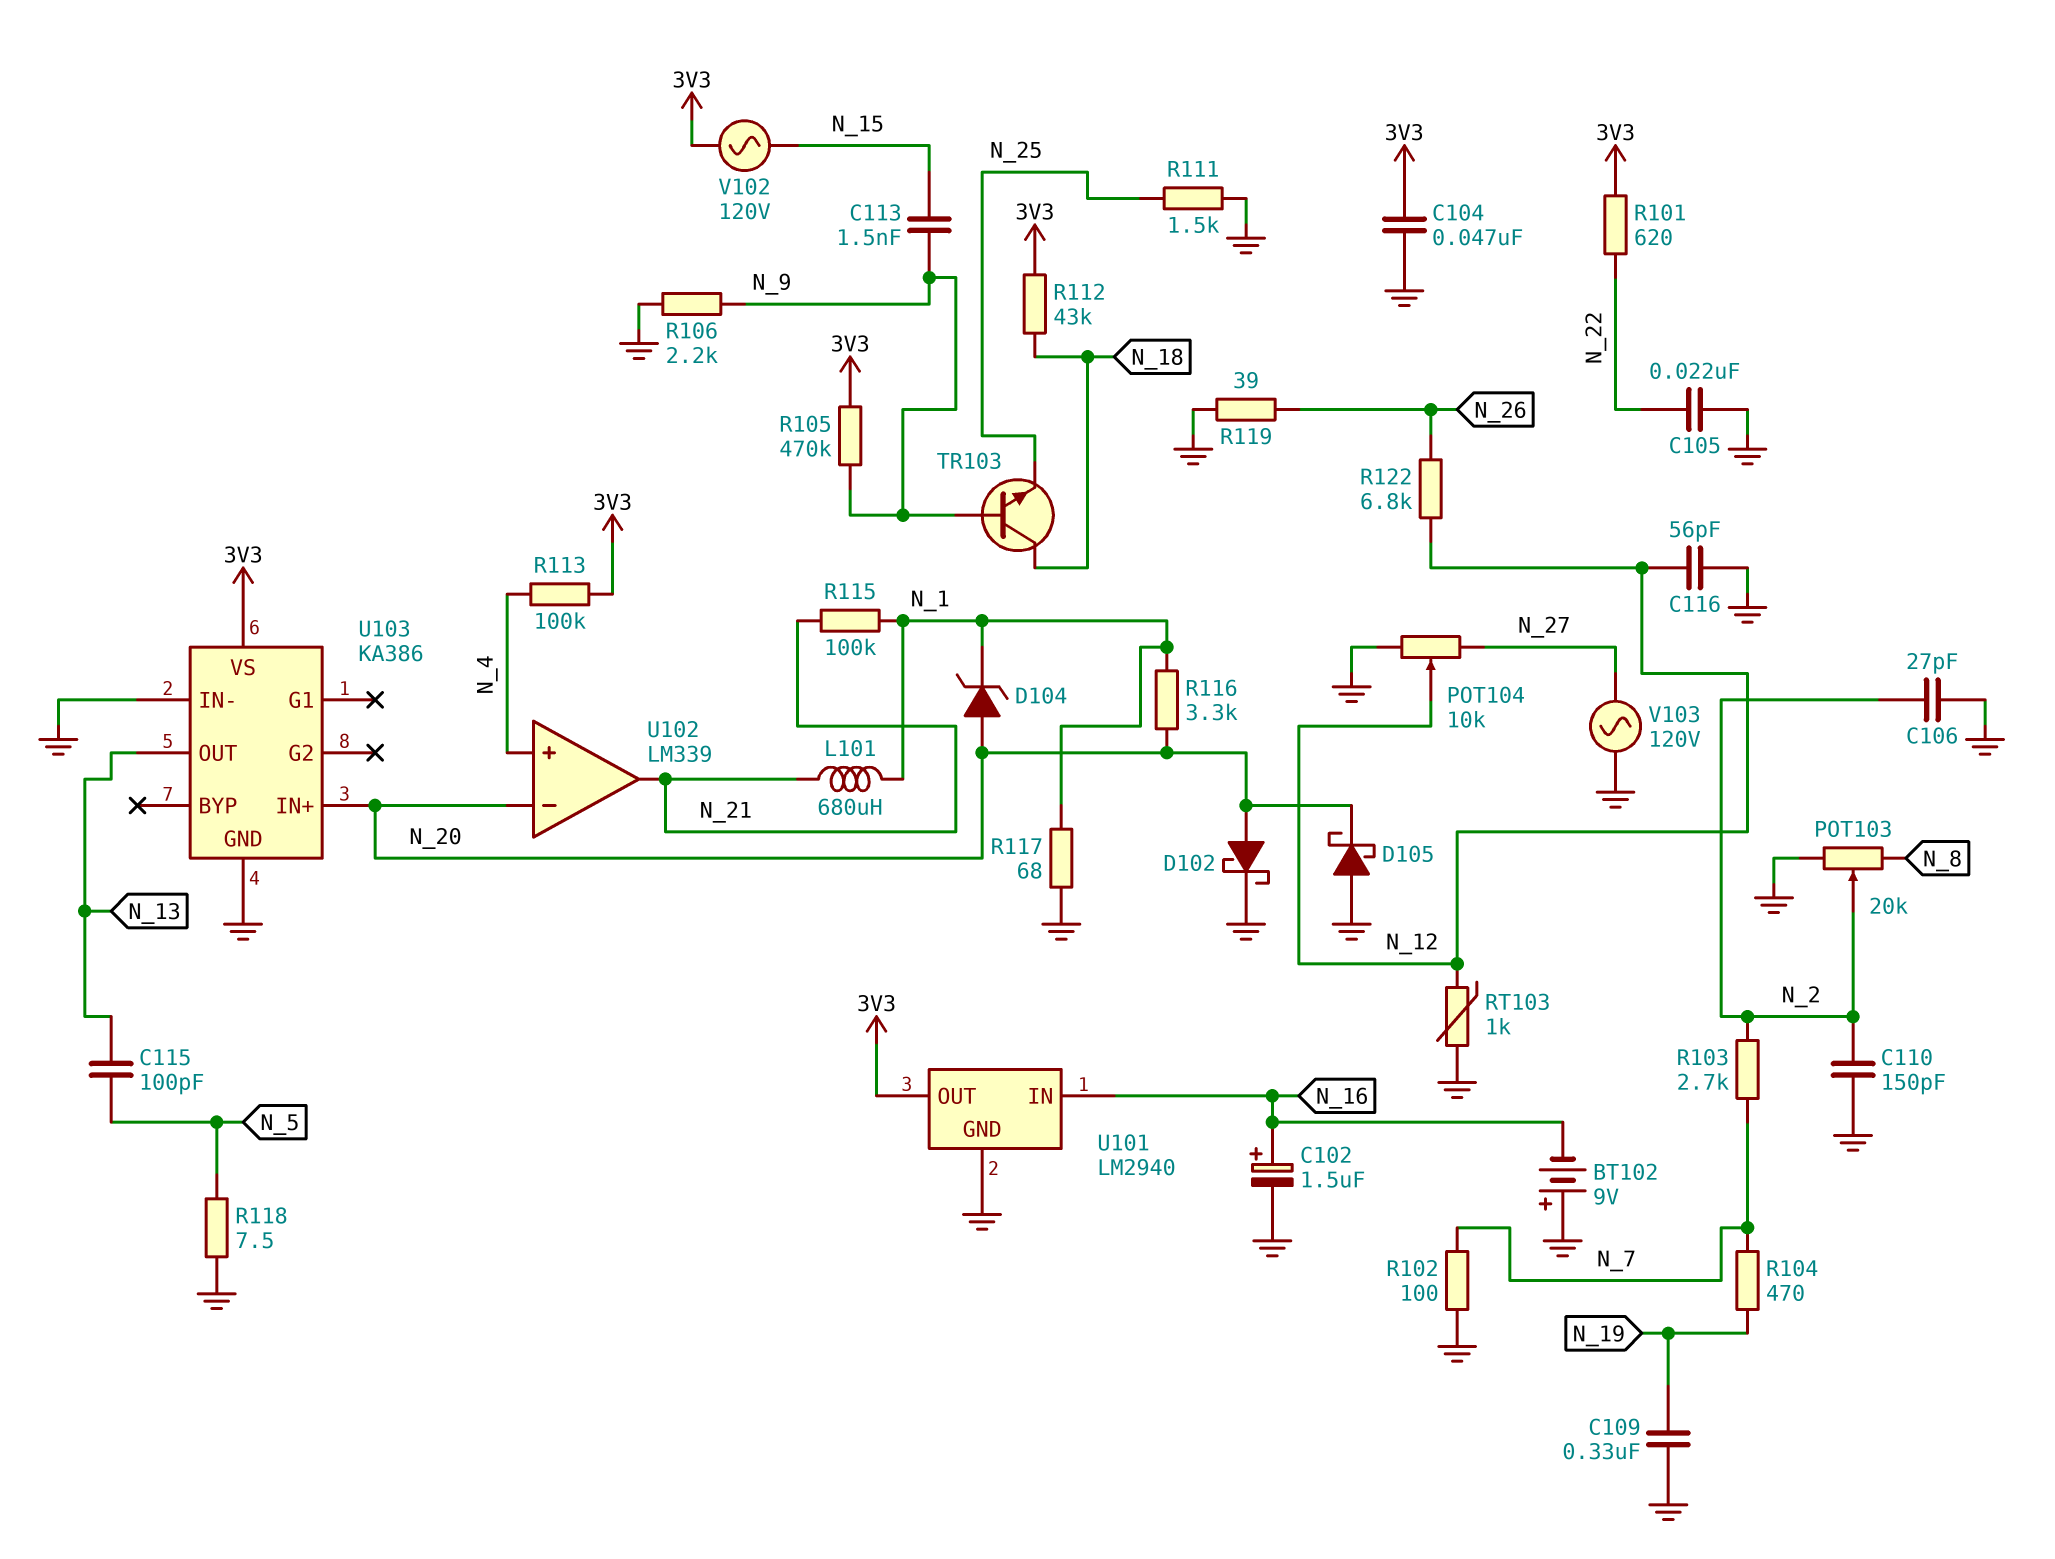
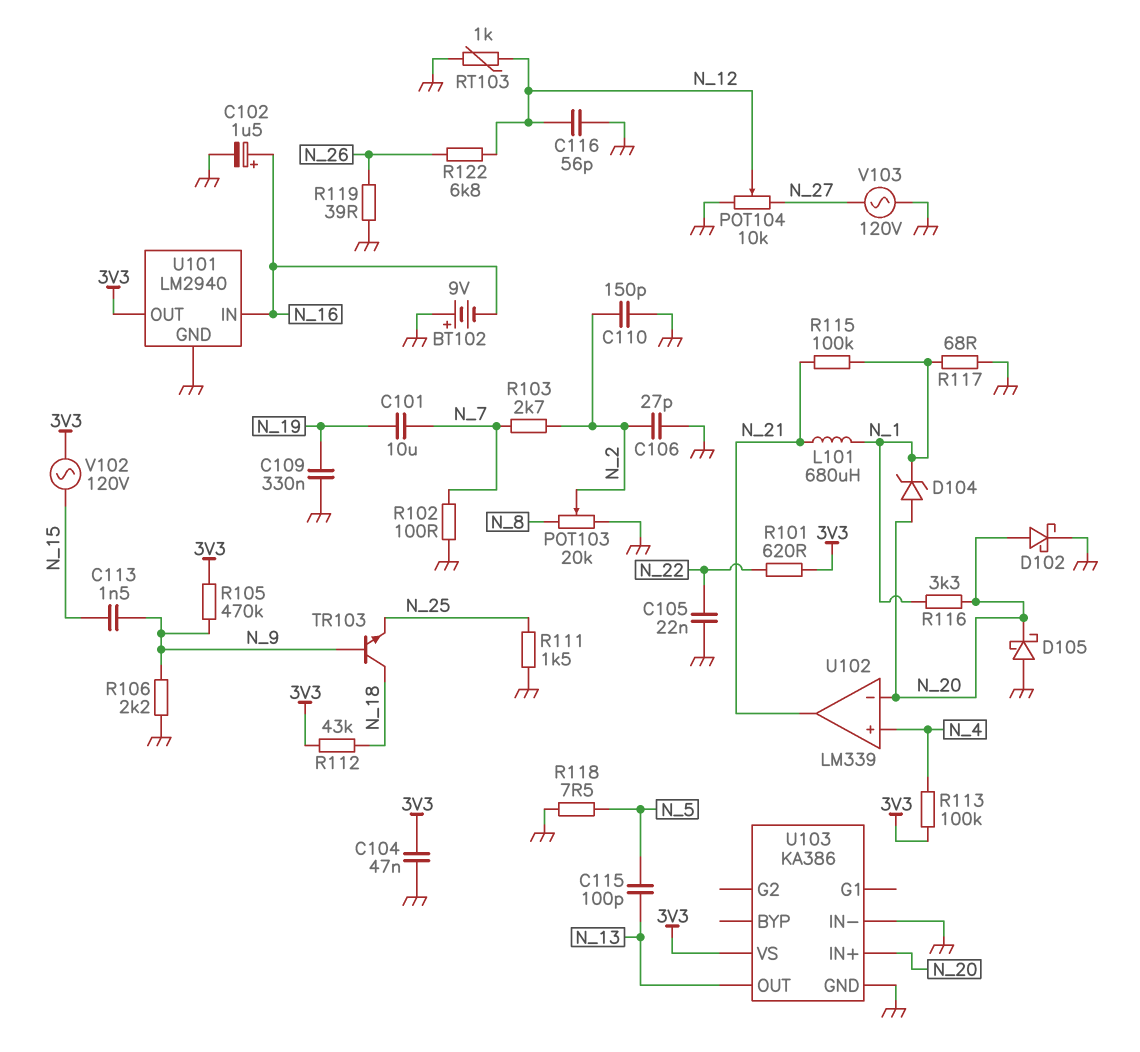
C101: none -> 10uF (N_7, N_19)
R104: 470 (N_7, N_19) -> none

